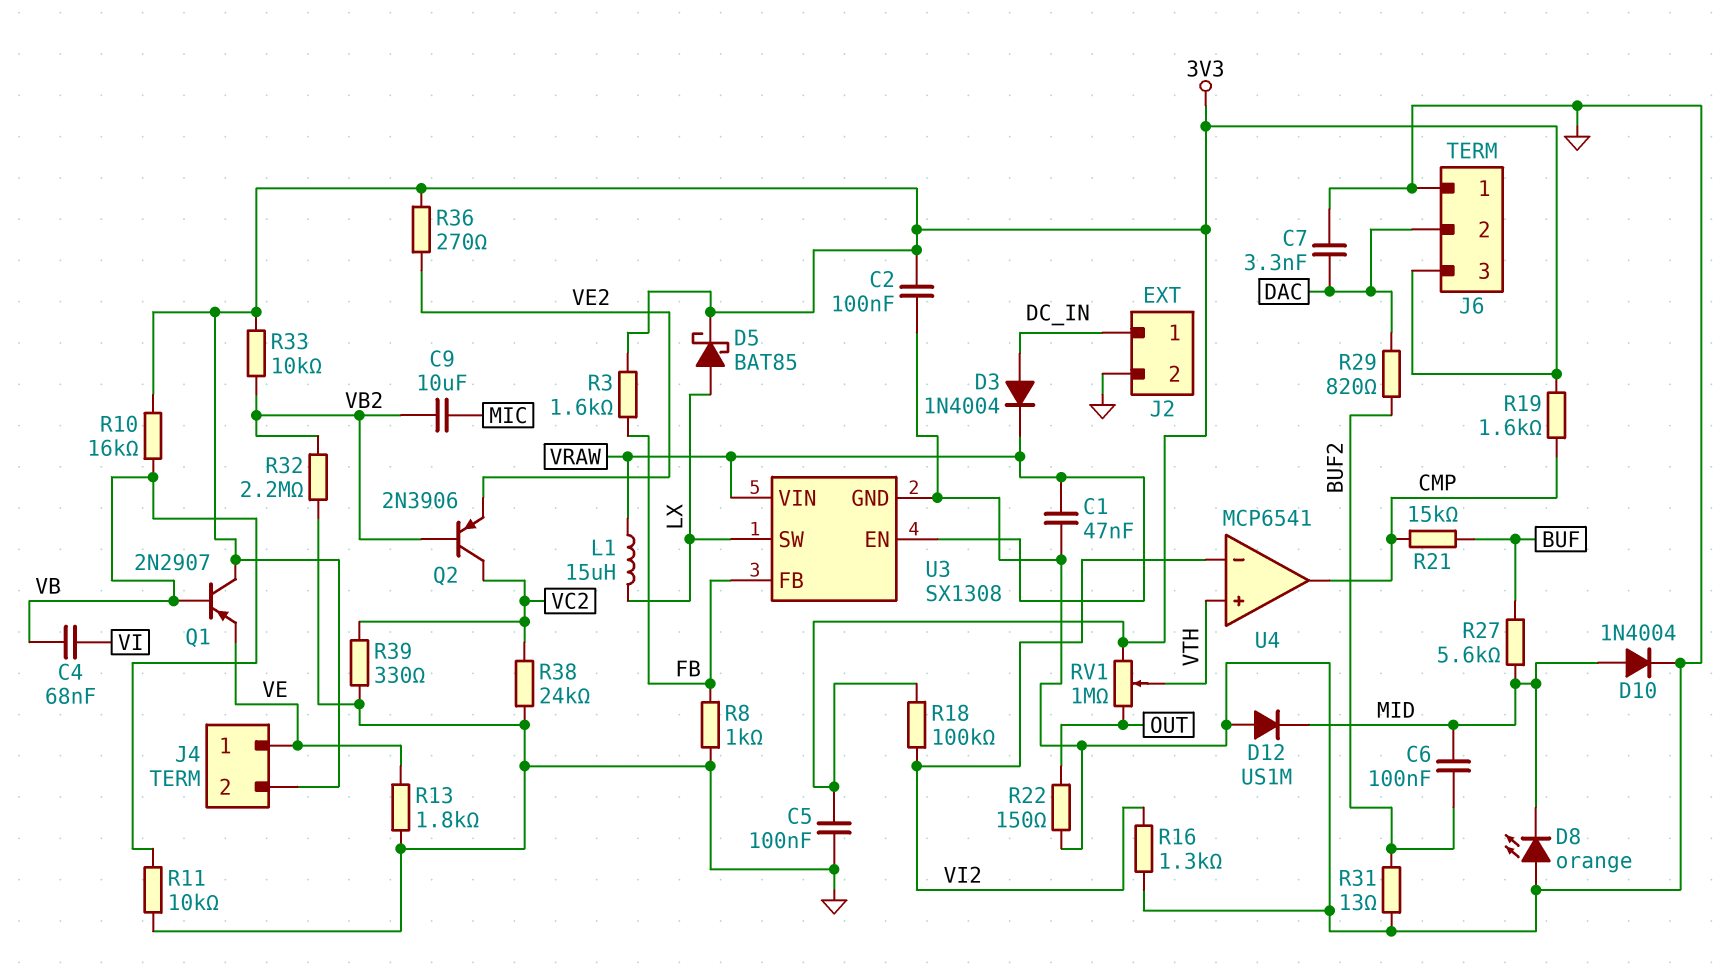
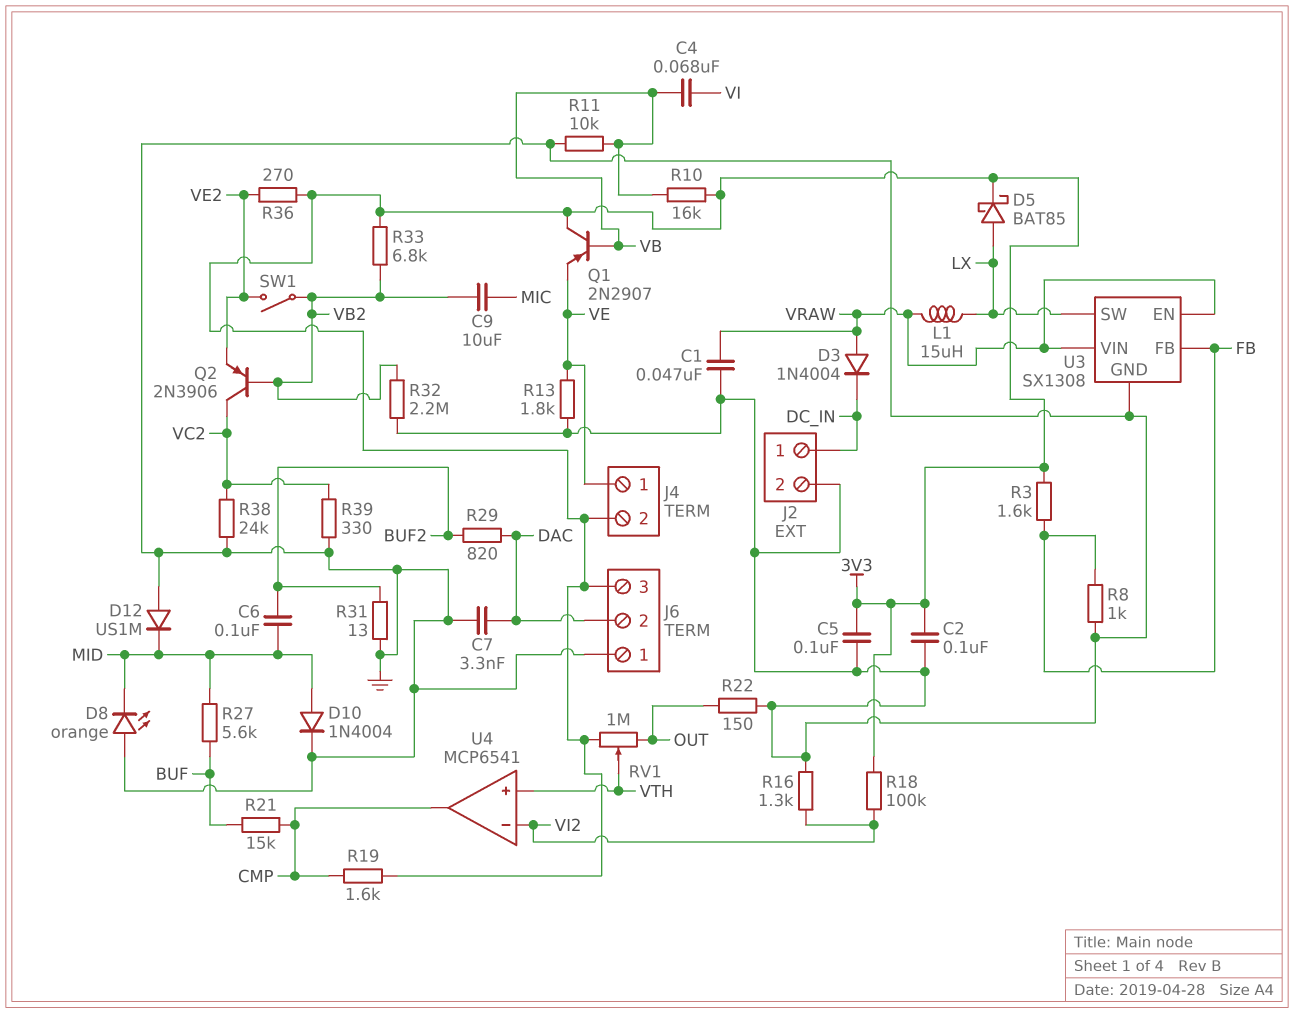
D3: diode 1N4004 (A DC_IN, K VRAW) -> diode 1N4004 (A VRAW, K DC_IN)
R33: 10k (3V3, VB2) -> 6.8k (3V3, VB2)
SW1: none -> switch (VB2, VE2)

